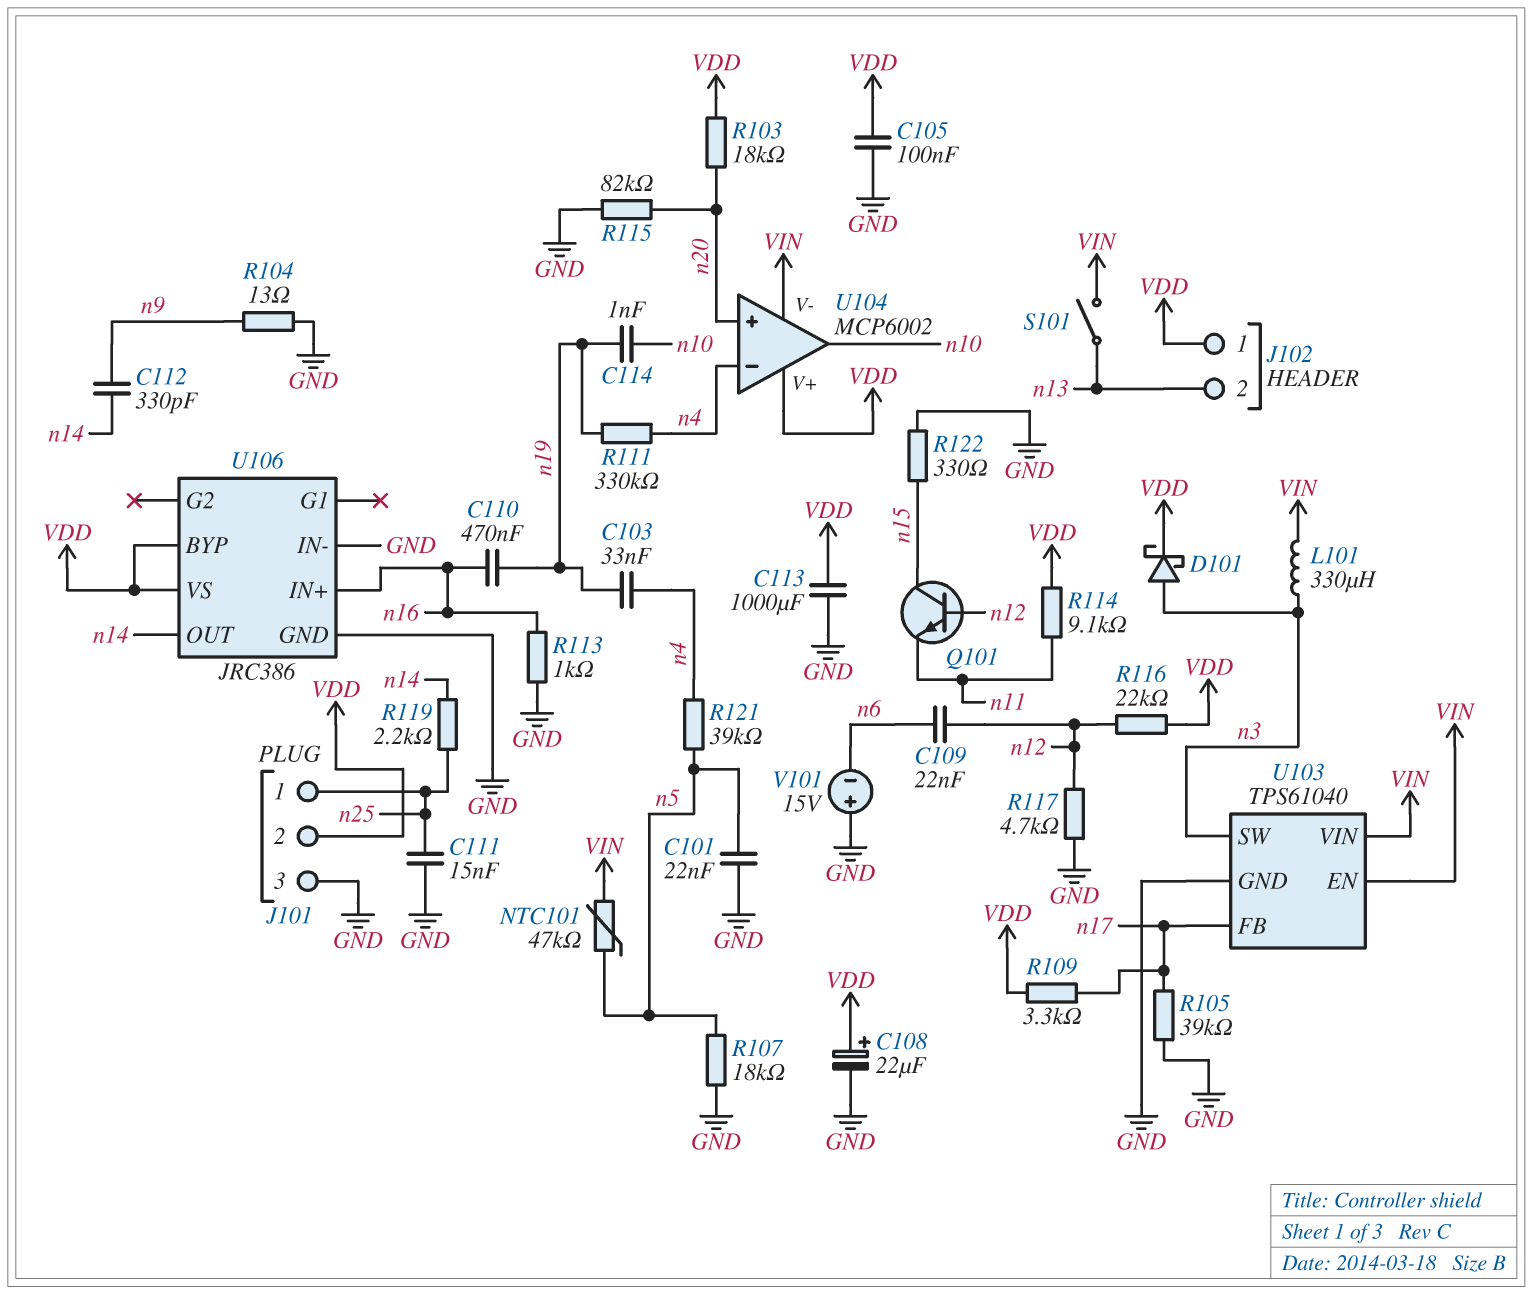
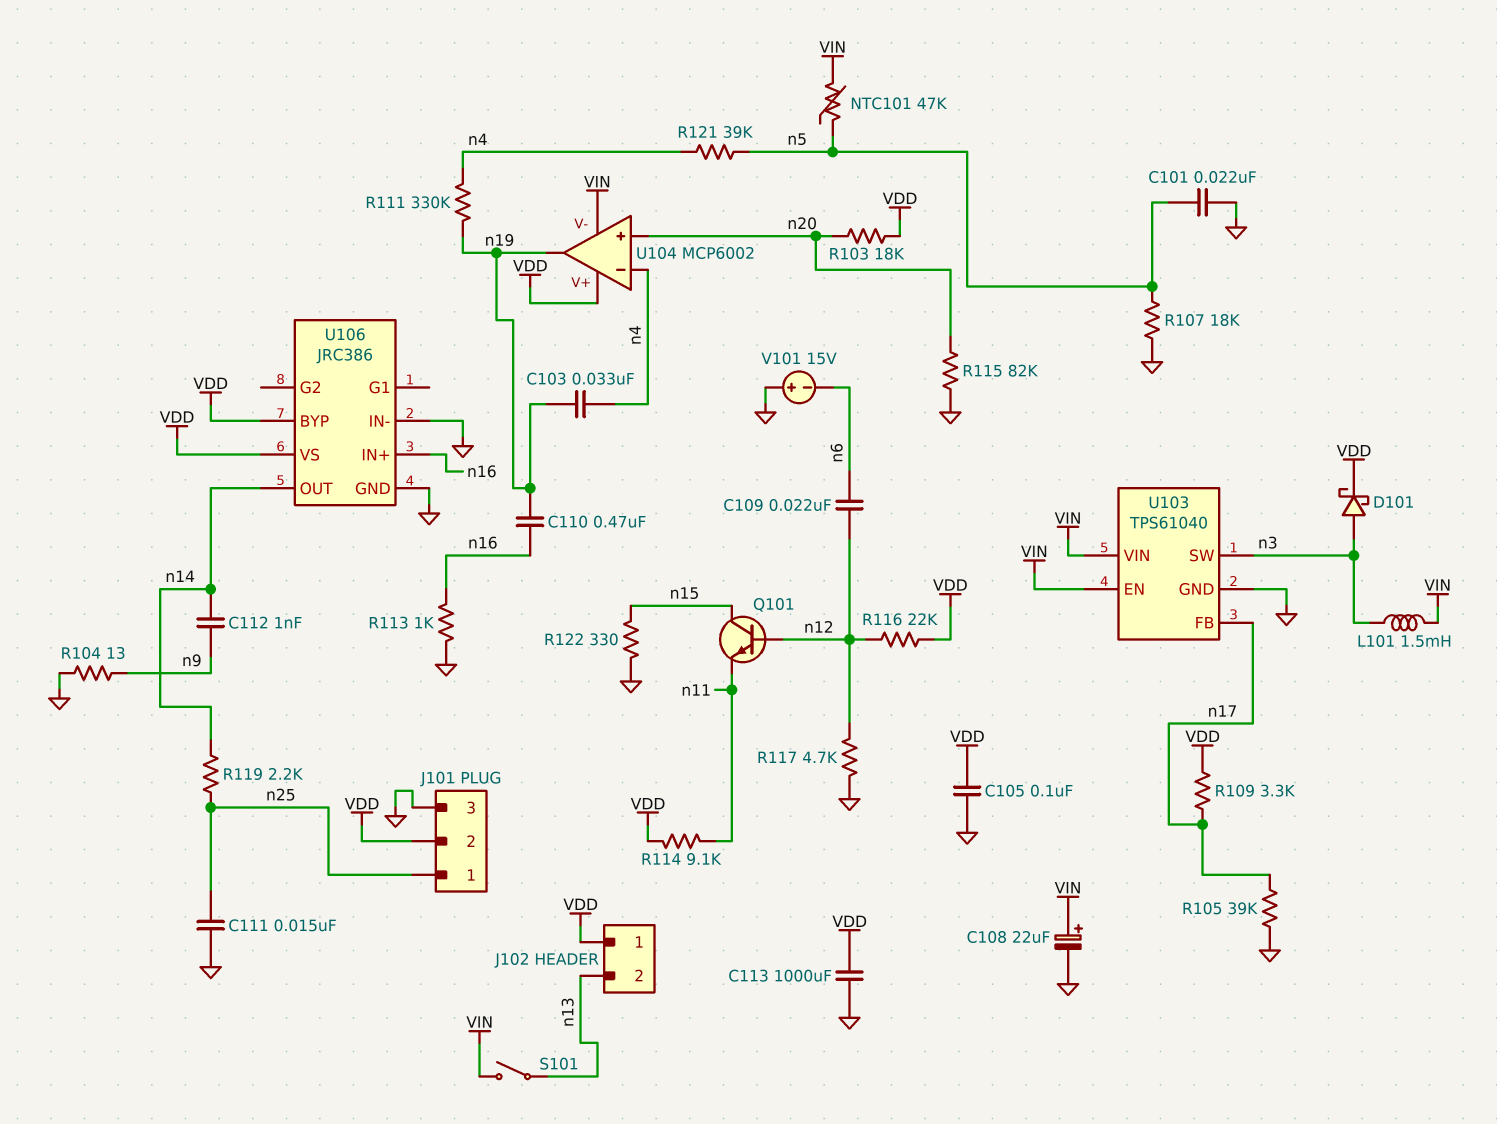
C108: 22uF (plus VDD, minus GND) -> 22uF (plus VIN, minus GND)
C112: 330pF (n9, n14) -> 1nF (n9, n14)
C114: 1nF (n10, n19) -> none
L101: 330uH (VIN, n3) -> 1.5mH (VIN, n3)
U104 pin out: n10 -> n19

